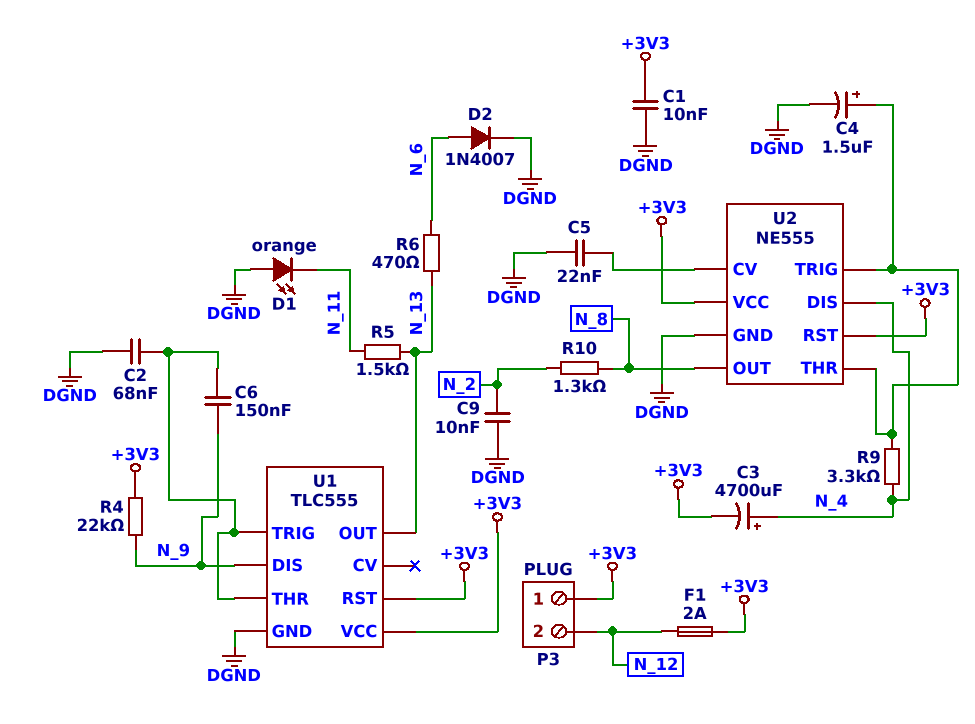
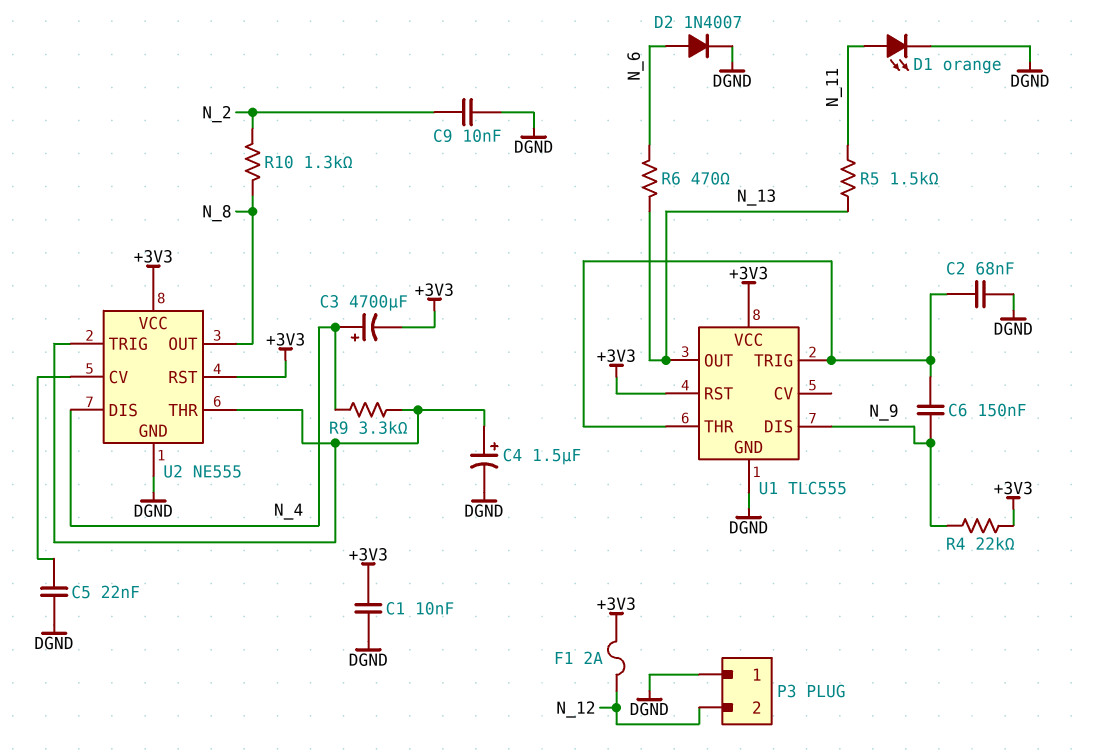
D1: LED orange (A DGND, K N_11) -> LED orange (A N_11, K DGND)
P3 pin 1: +3V3 -> DGND

